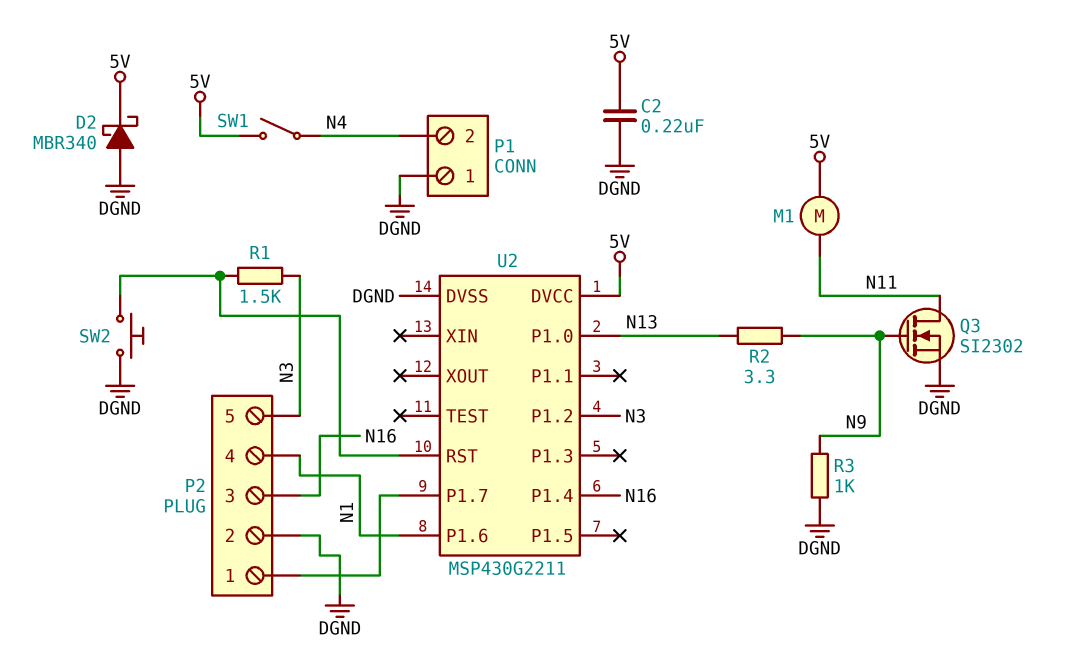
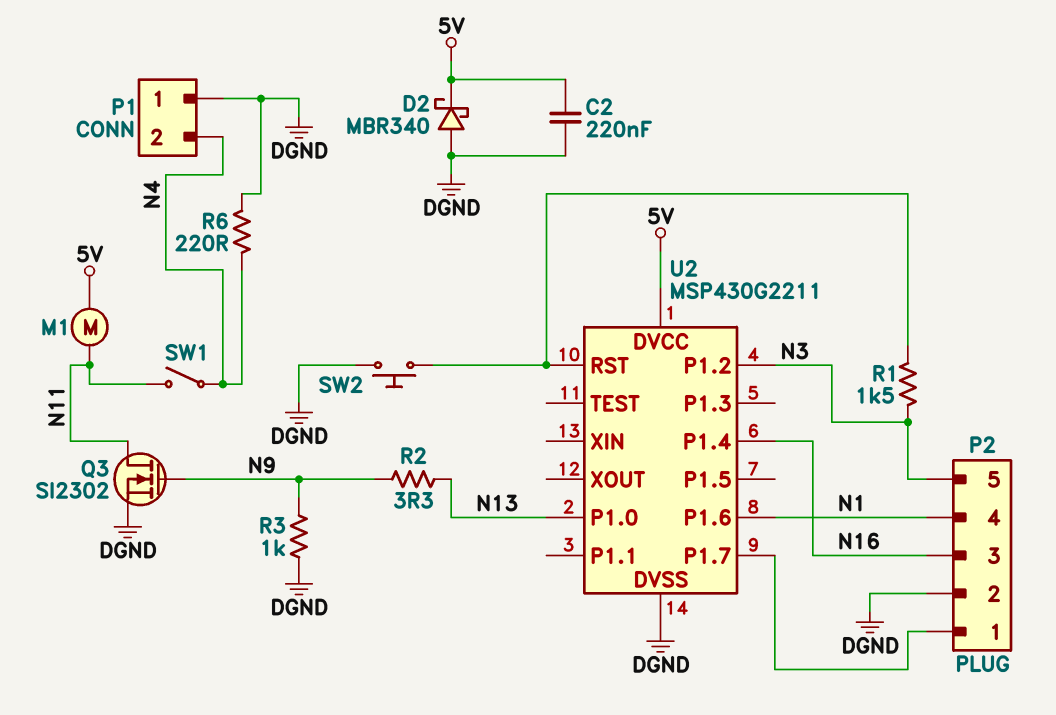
R6: none -> 220 (DGND, N4)
SW1: switch (5V, N4) -> switch (N4, N11)

